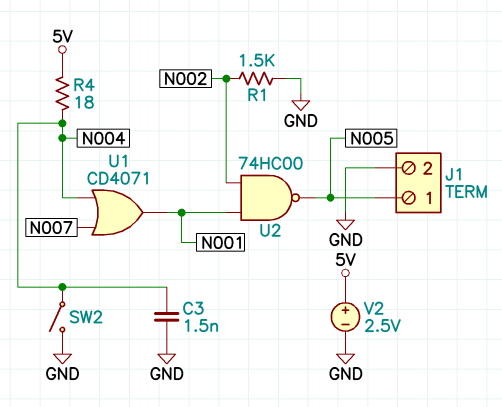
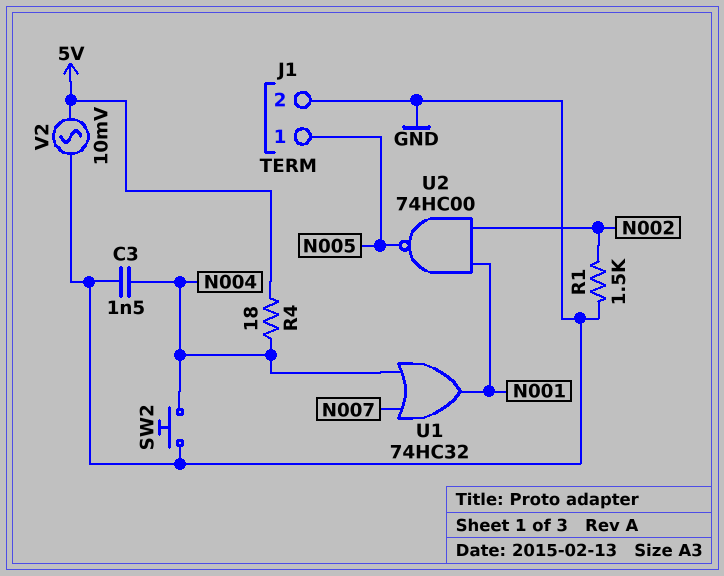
SW2: switch (GND, N004) -> button (GND, N004)
U1: OR CD4071 (in N004, in N007, out N001) -> OR 74HC32 (in N004, in N007, out N001)
V2: 2.5V (plus 5V, minus GND) -> AC 10mV (5V, GND)

